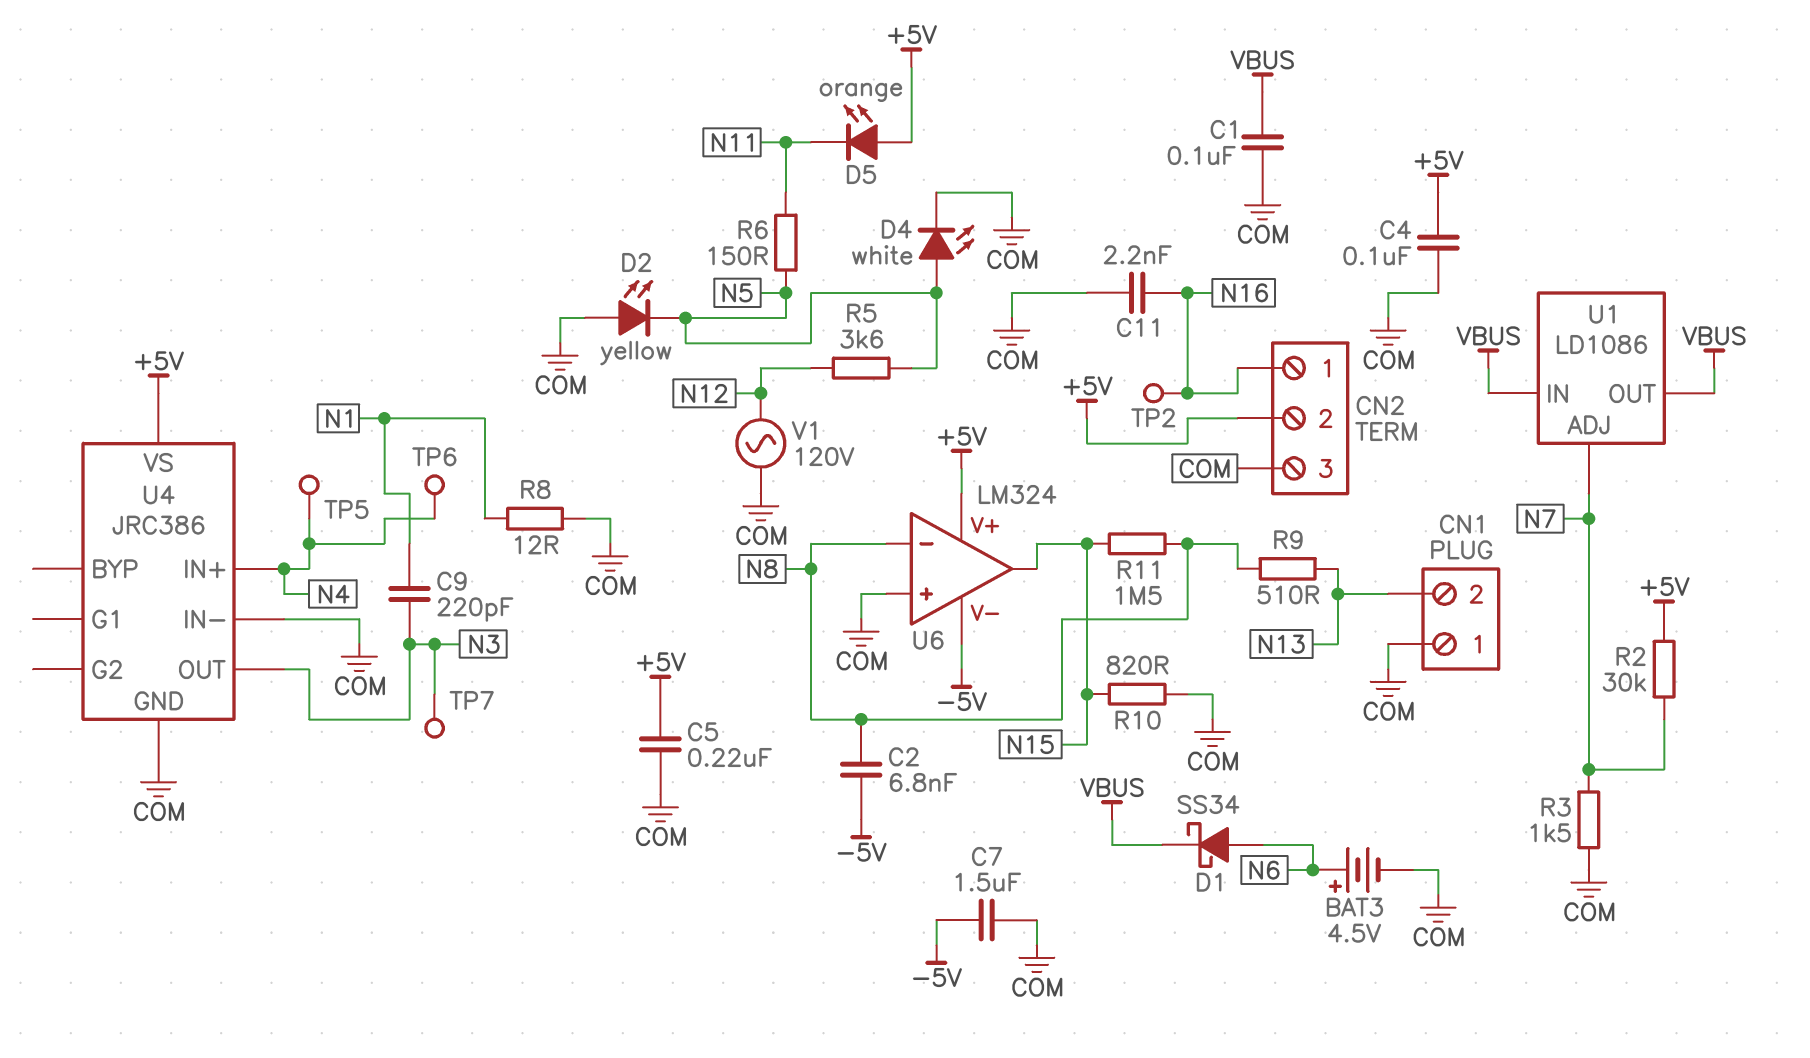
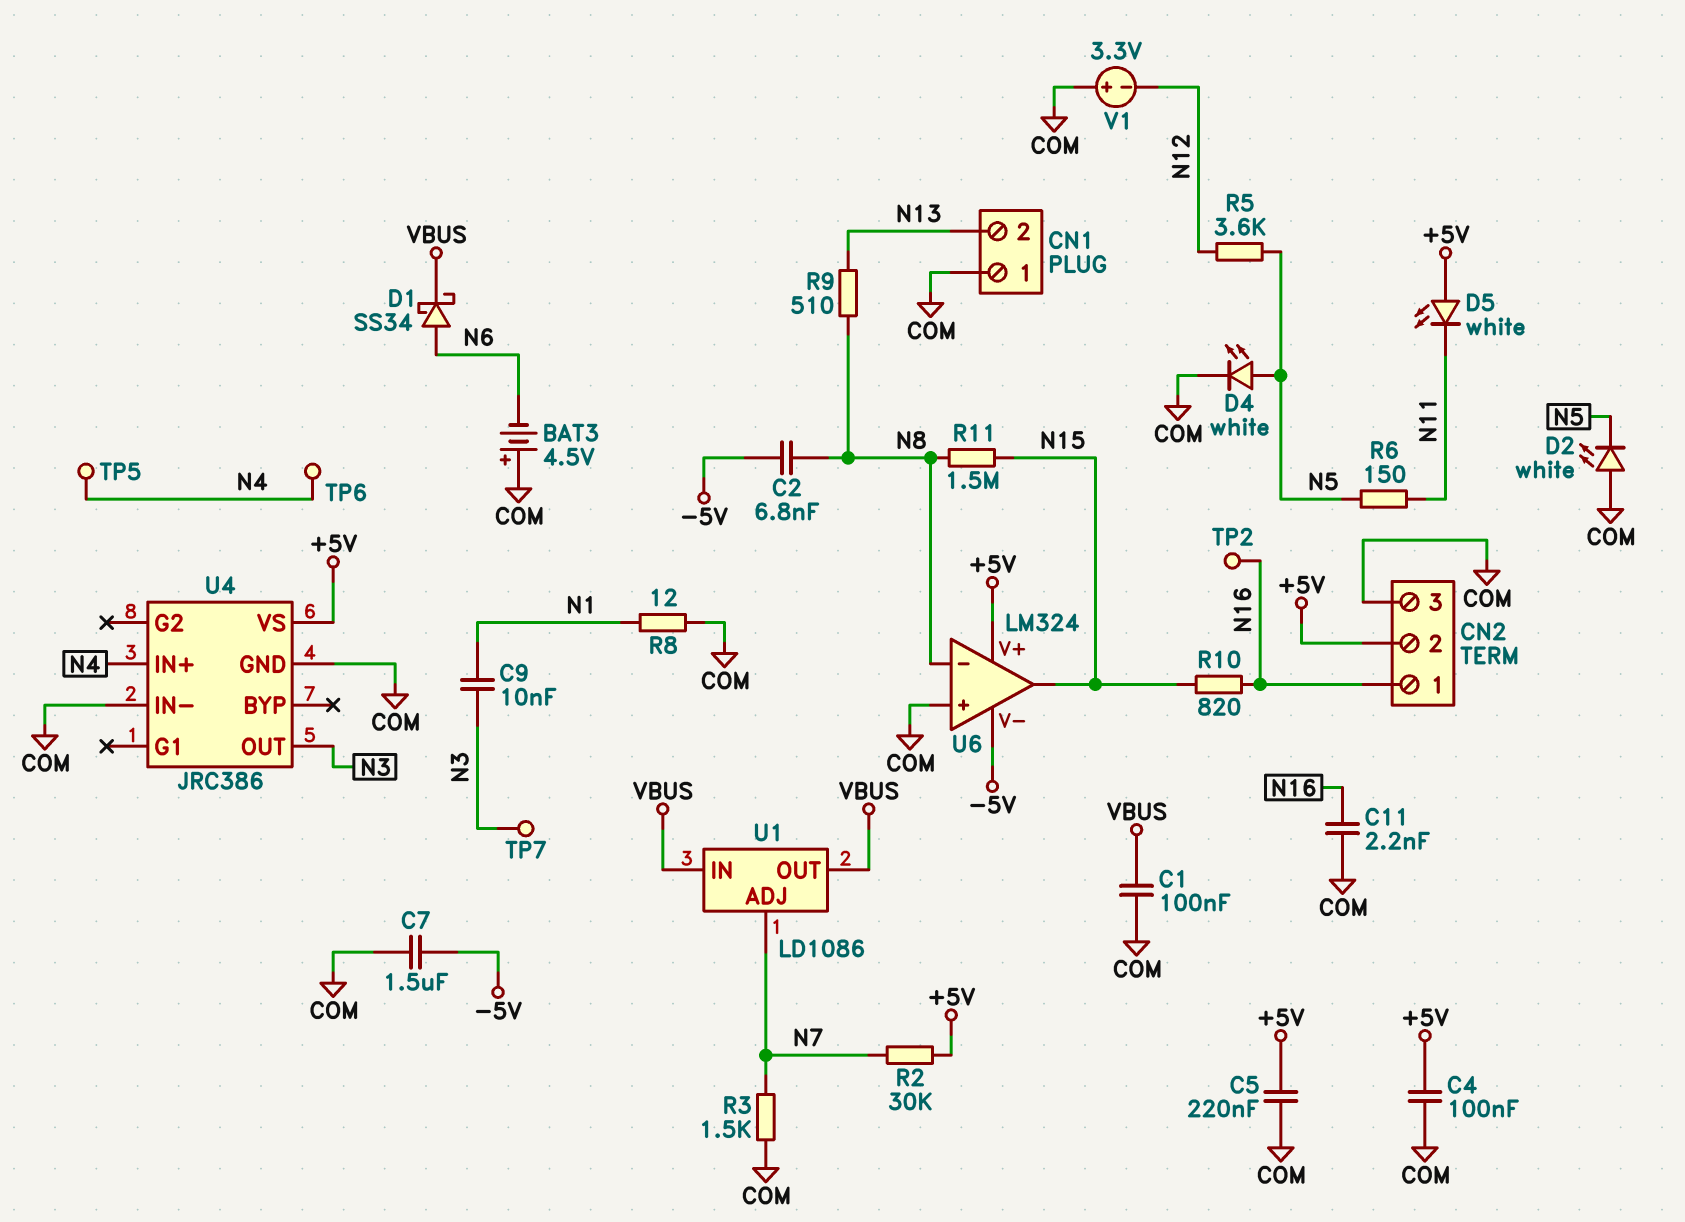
BAT3: 4.5V (plus N6, minus COM) -> 4.5V (plus COM, minus N6)
C9: 220pF (N1, N3) -> 10nF (N1, N3)
D2: LED yellow (A COM, K N5) -> LED white (A COM, K N5)
D5: LED orange (A +5V, K N11) -> LED white (A +5V, K N11)
R10: 820 (COM, N15) -> 820 (N15, N16)
V1: AC 120V (COM, N12) -> 3.3V (plus COM, minus N12)

